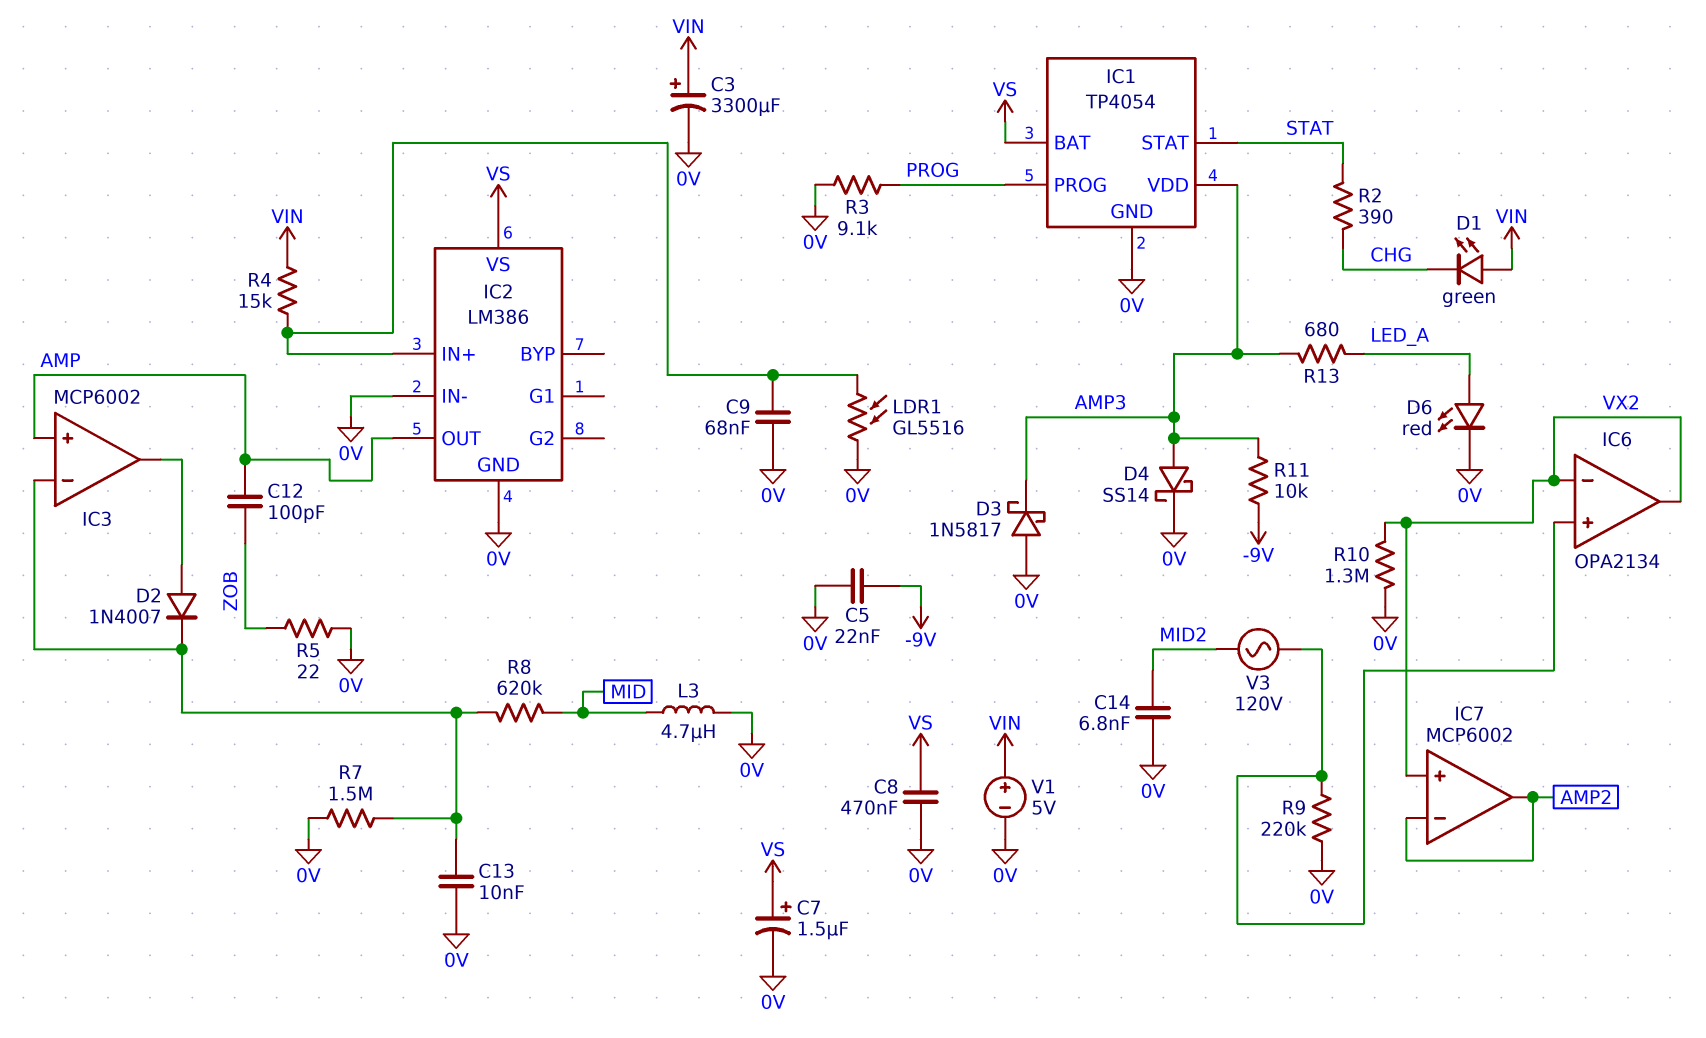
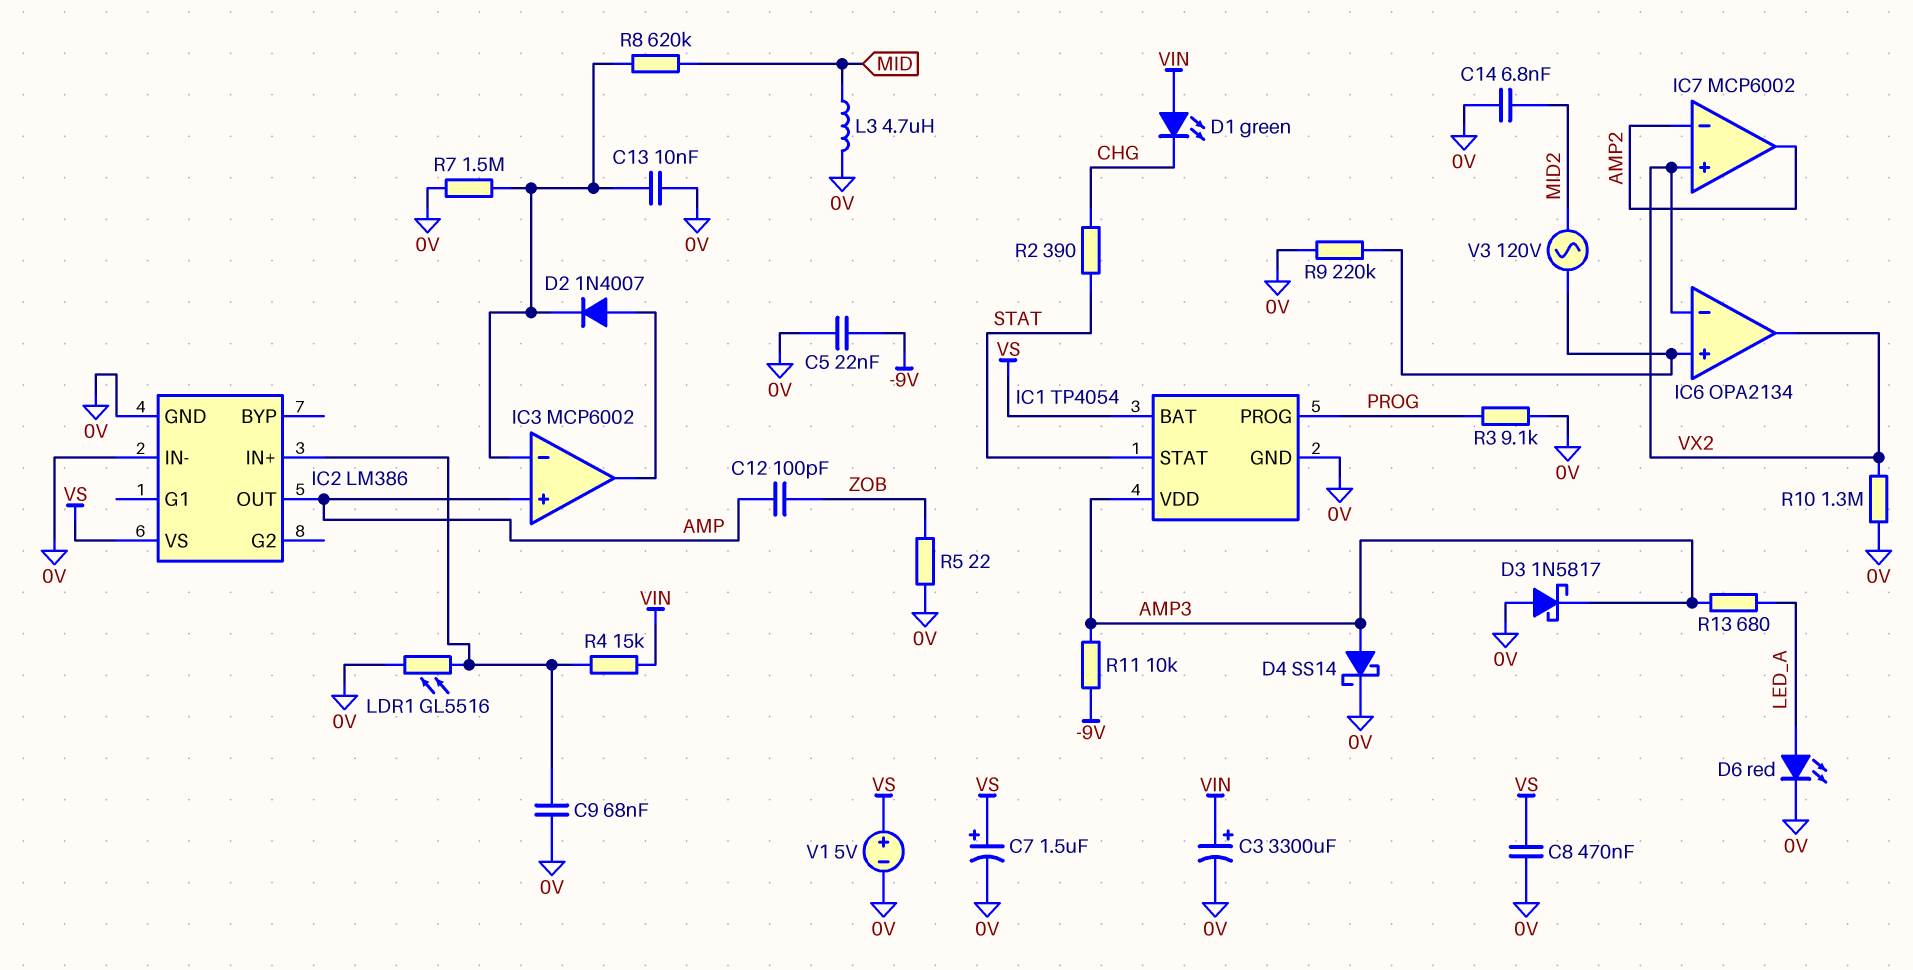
V1: 5V (plus VIN, minus 0V) -> 5V (plus VS, minus 0V)

